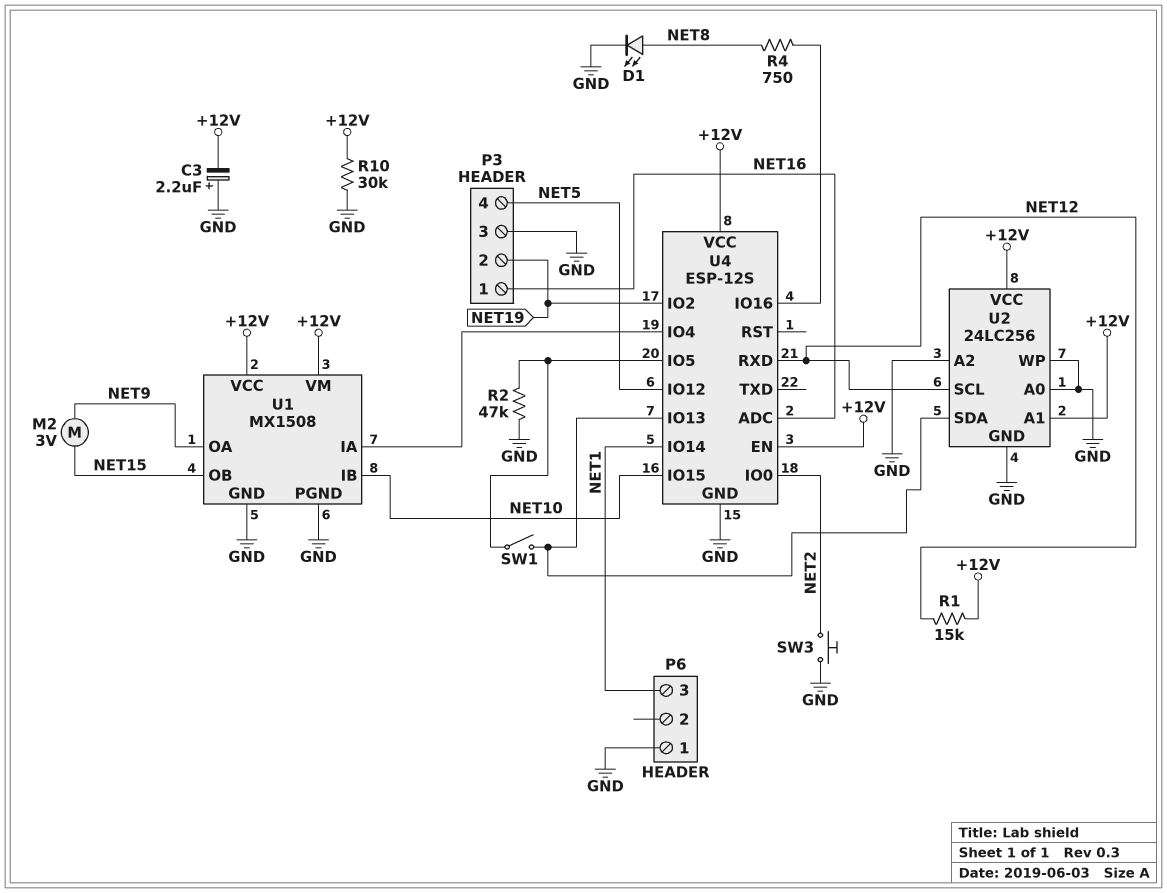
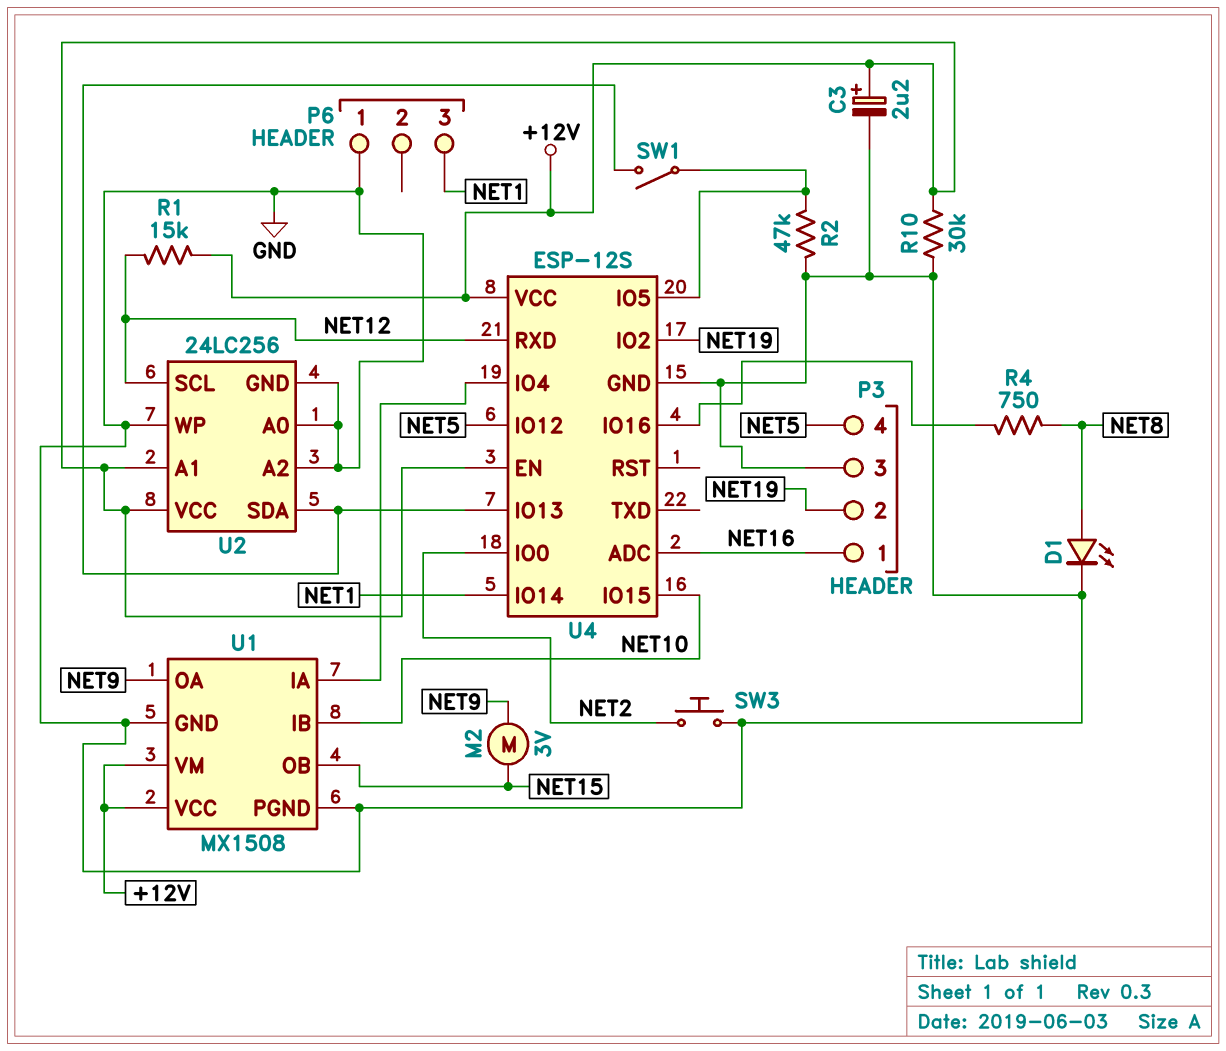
C3: 2.2uF (plus GND, minus +12V) -> 2.2uF (plus +12V, minus GND)

